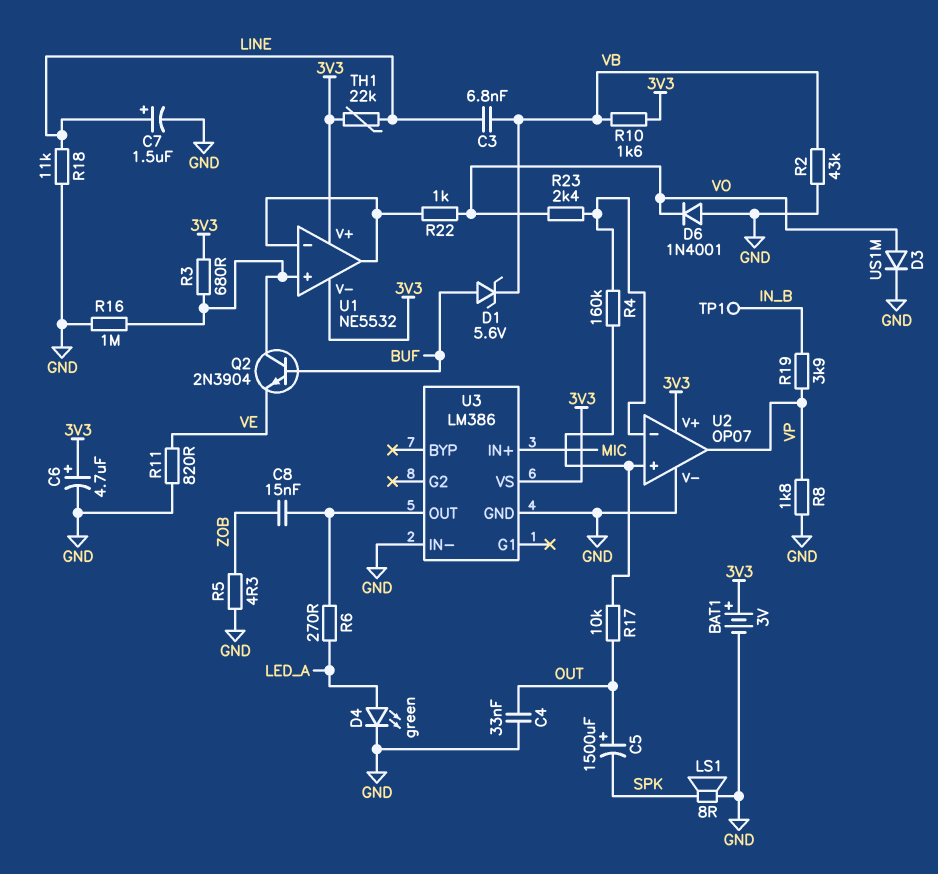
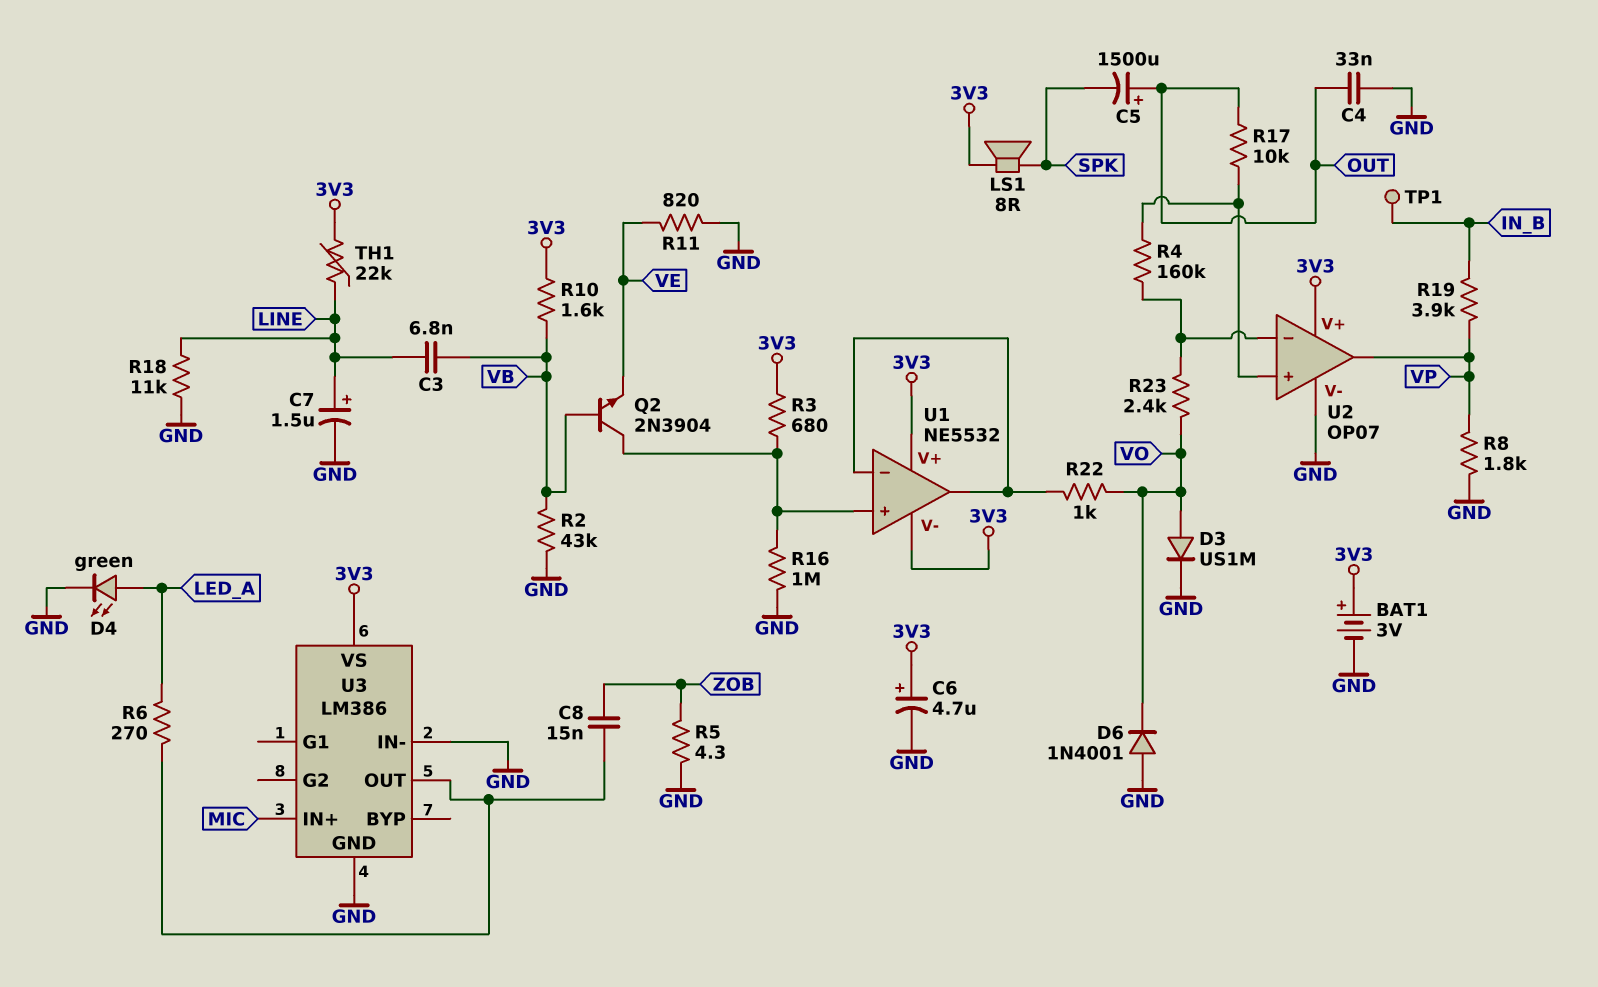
D1: zener 5.6V (A BUF, K VB) -> none
LS1: speaker 8R (GND, SPK) -> speaker 8R (3V3, SPK)
Q2: NPN 2N3904 (B BUF, C U1/in+, E VE) -> NPN 2N3904 (B VB, C U1/in+, E VE)

